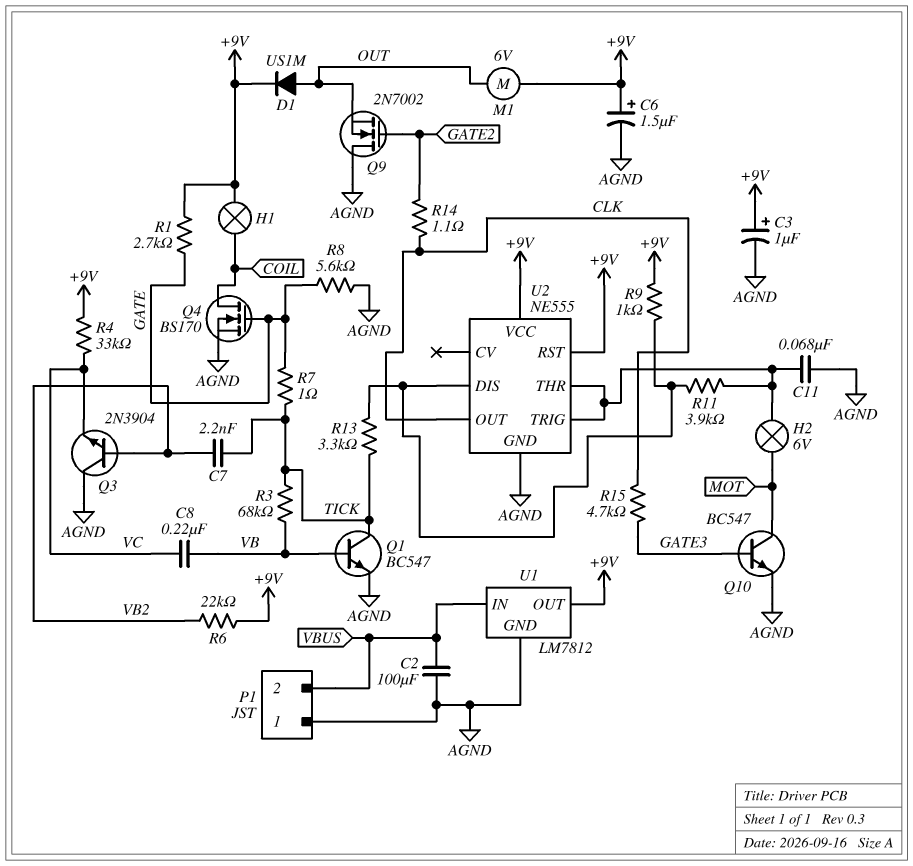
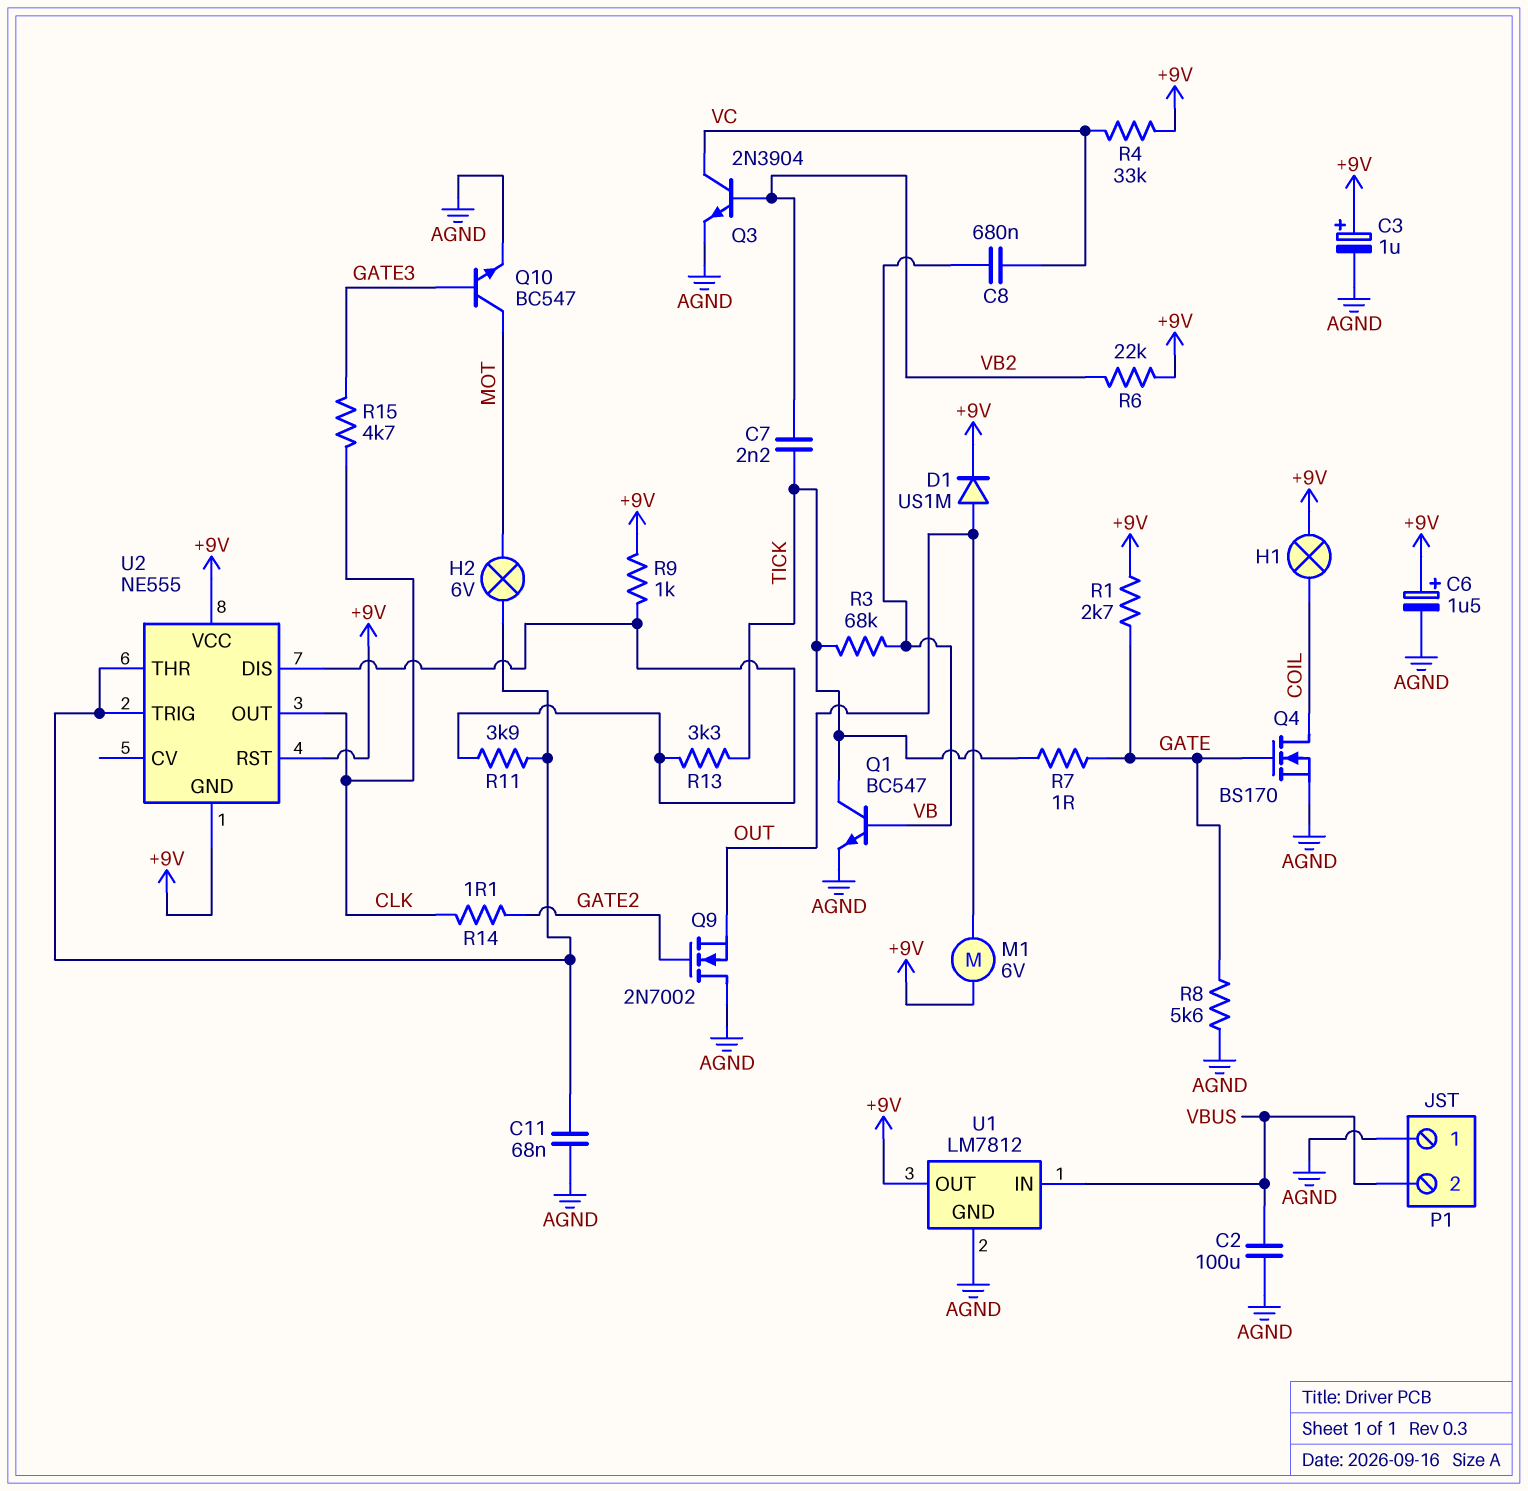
C8: 220nF (VB, VC) -> 680nF (VB, VC)
Q3: NPN 2N3904 (B VB2, C AGND, E VC) -> NPN 2N3904 (B VB2, C VC, E AGND)
U2 pin GND: AGND -> +9V

